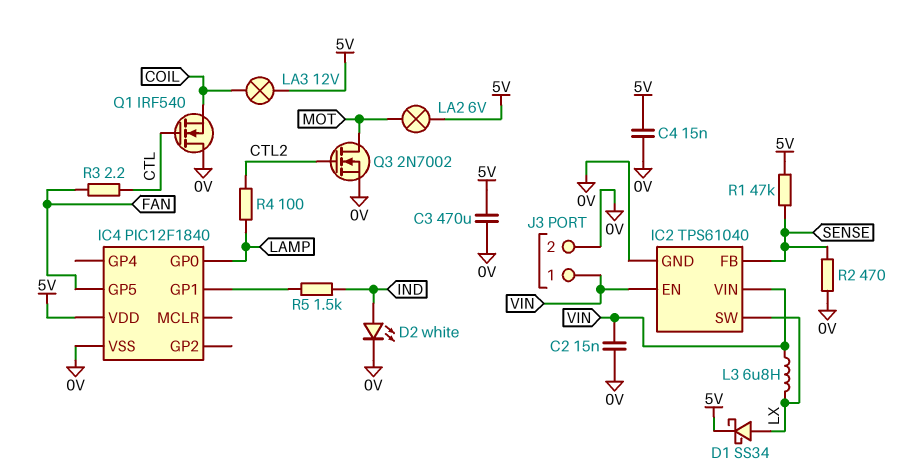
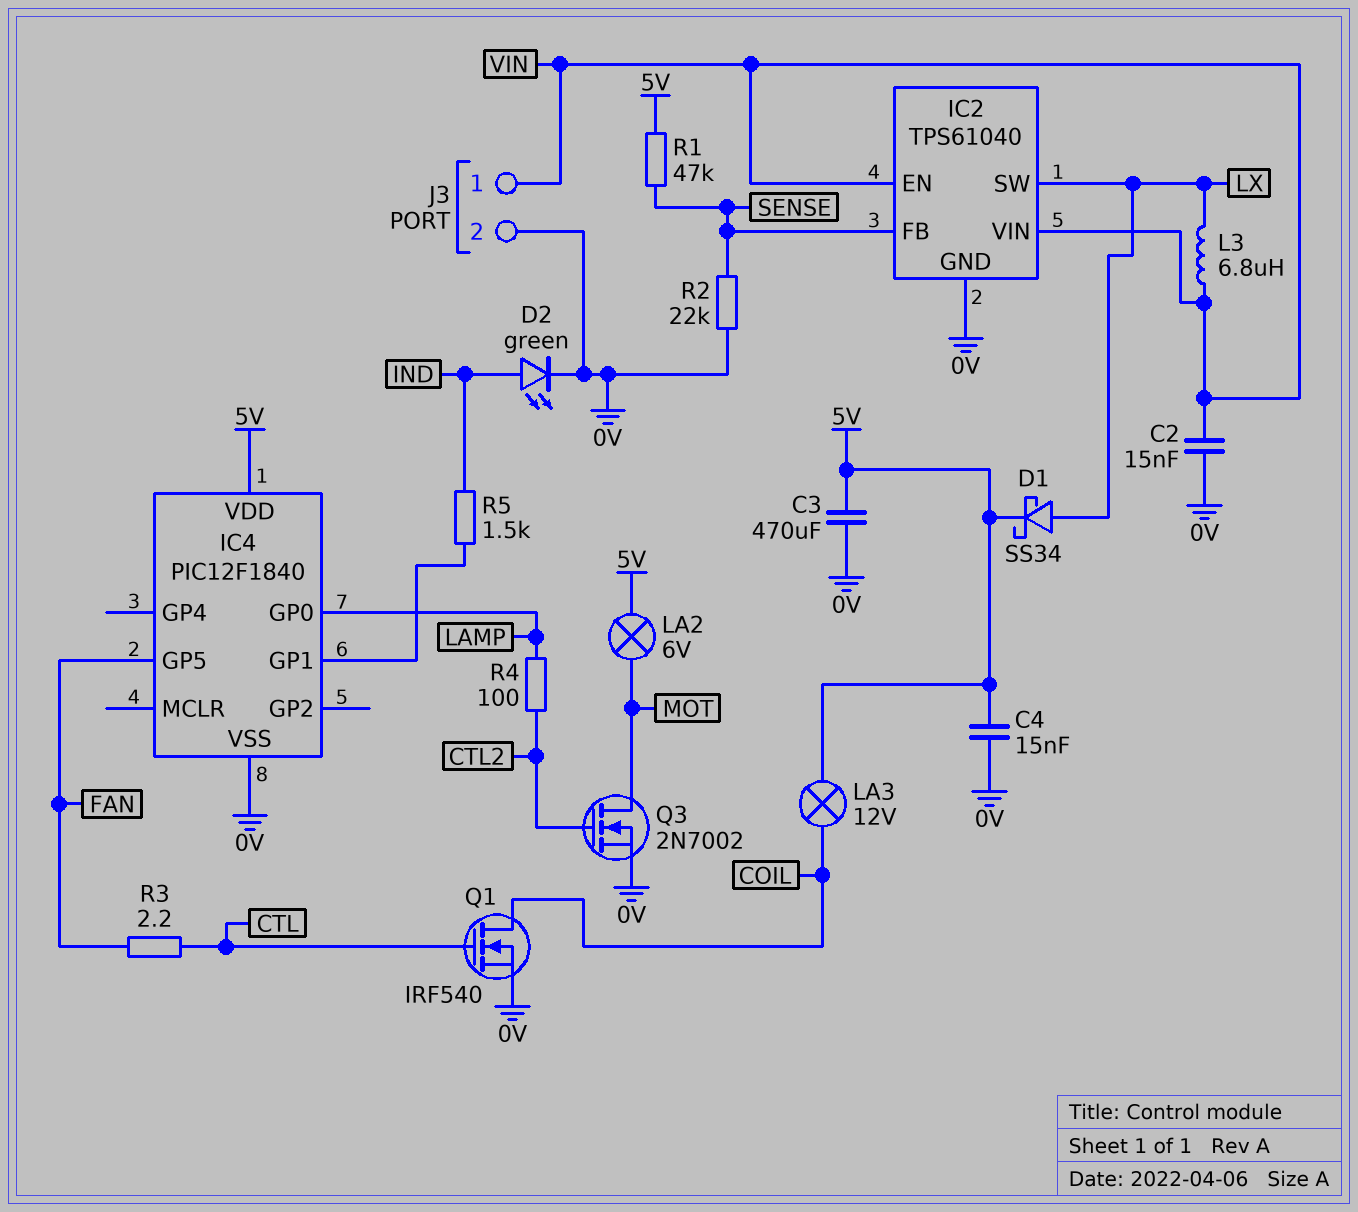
D2: LED white (A IND, K 0V) -> LED green (A IND, K 0V)
Q1: NMOS IRF540 (G CTL, D 0V, S COIL) -> NMOS IRF540 (G CTL, D COIL, S 0V)
R2: 470 (0V, SENSE) -> 22k (0V, SENSE)

